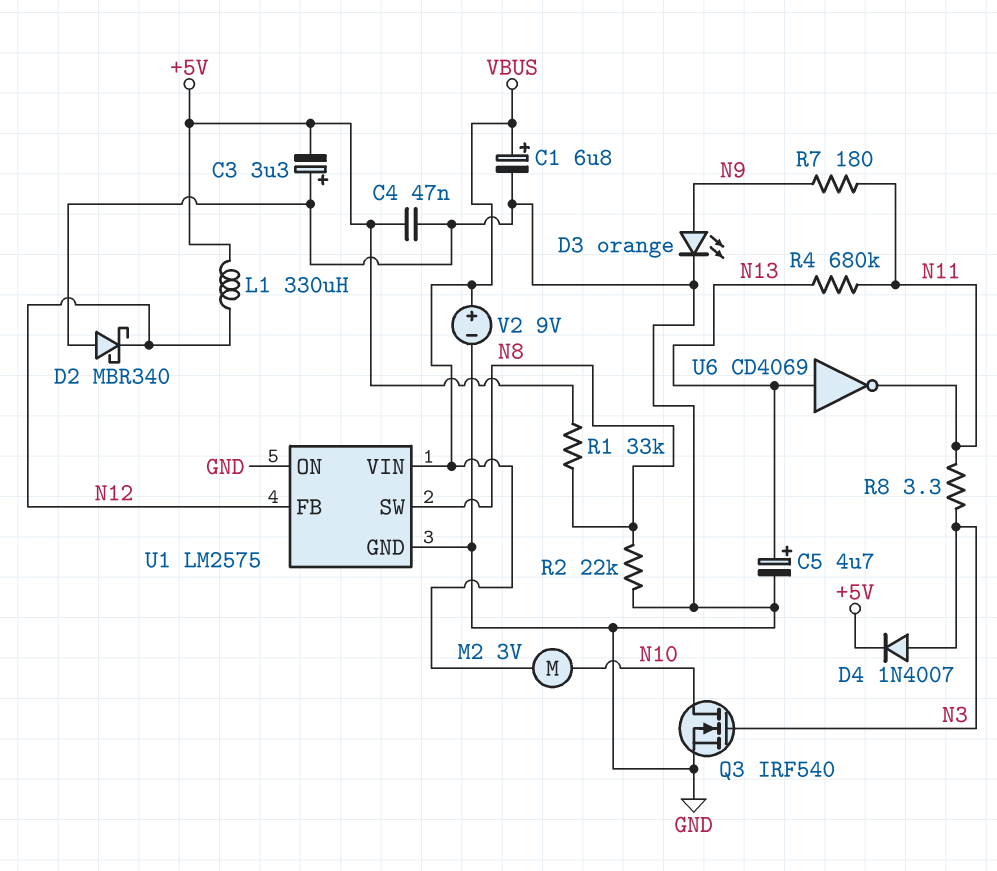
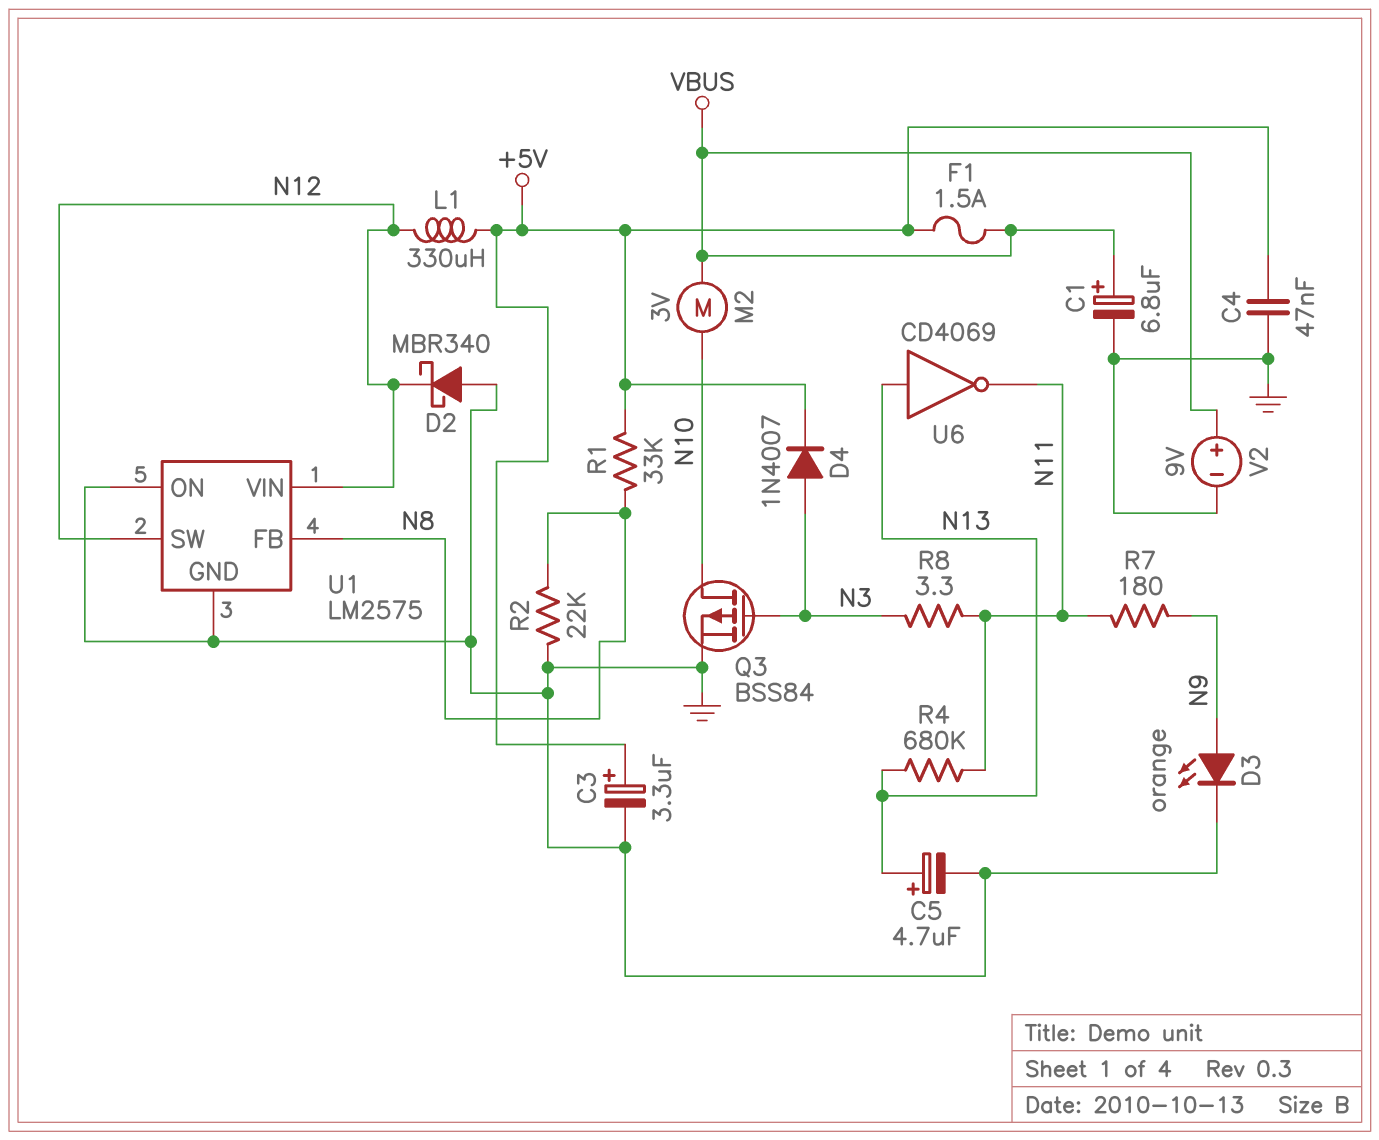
C3: 3.3uF (plus GND, minus +5V) -> 3.3uF (plus +5V, minus GND)
F1: none -> 1.5A (+5V, VBUS)
Q3: NMOS IRF540 (G N3, D N10, S GND) -> PMOS BSS84 (G N3, D N10, S GND)
U1 pin FB: N12 -> N8
U1 pin SW: N8 -> N12
U1 pin VIN: VBUS -> N12

